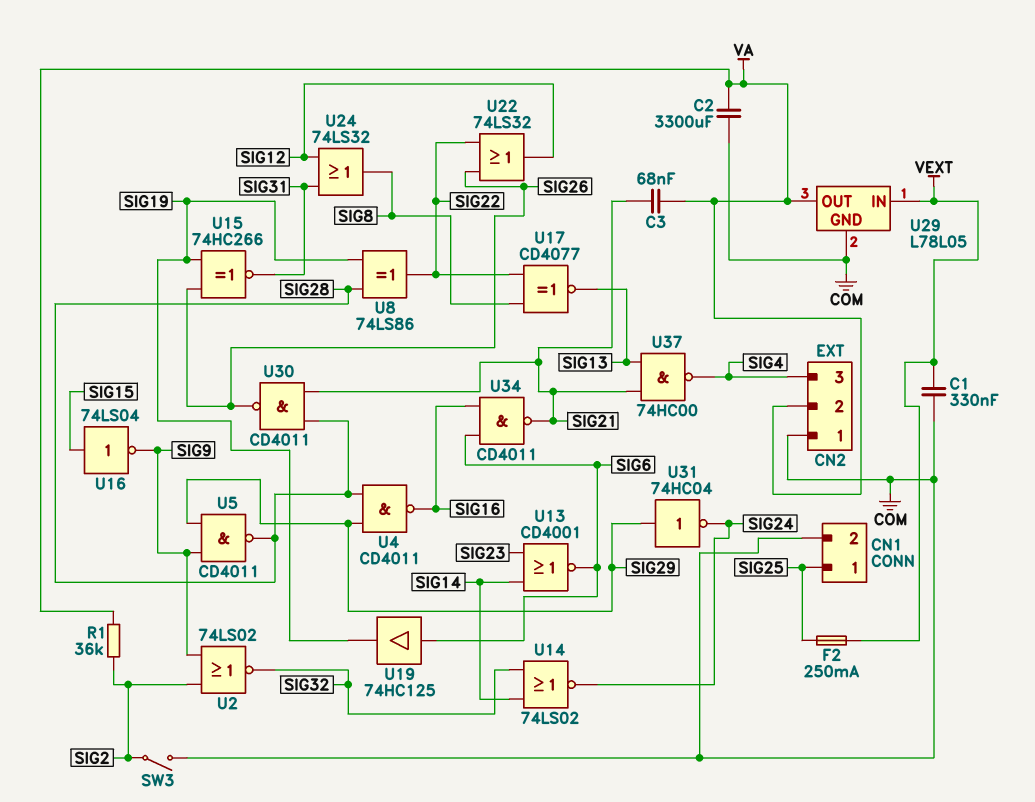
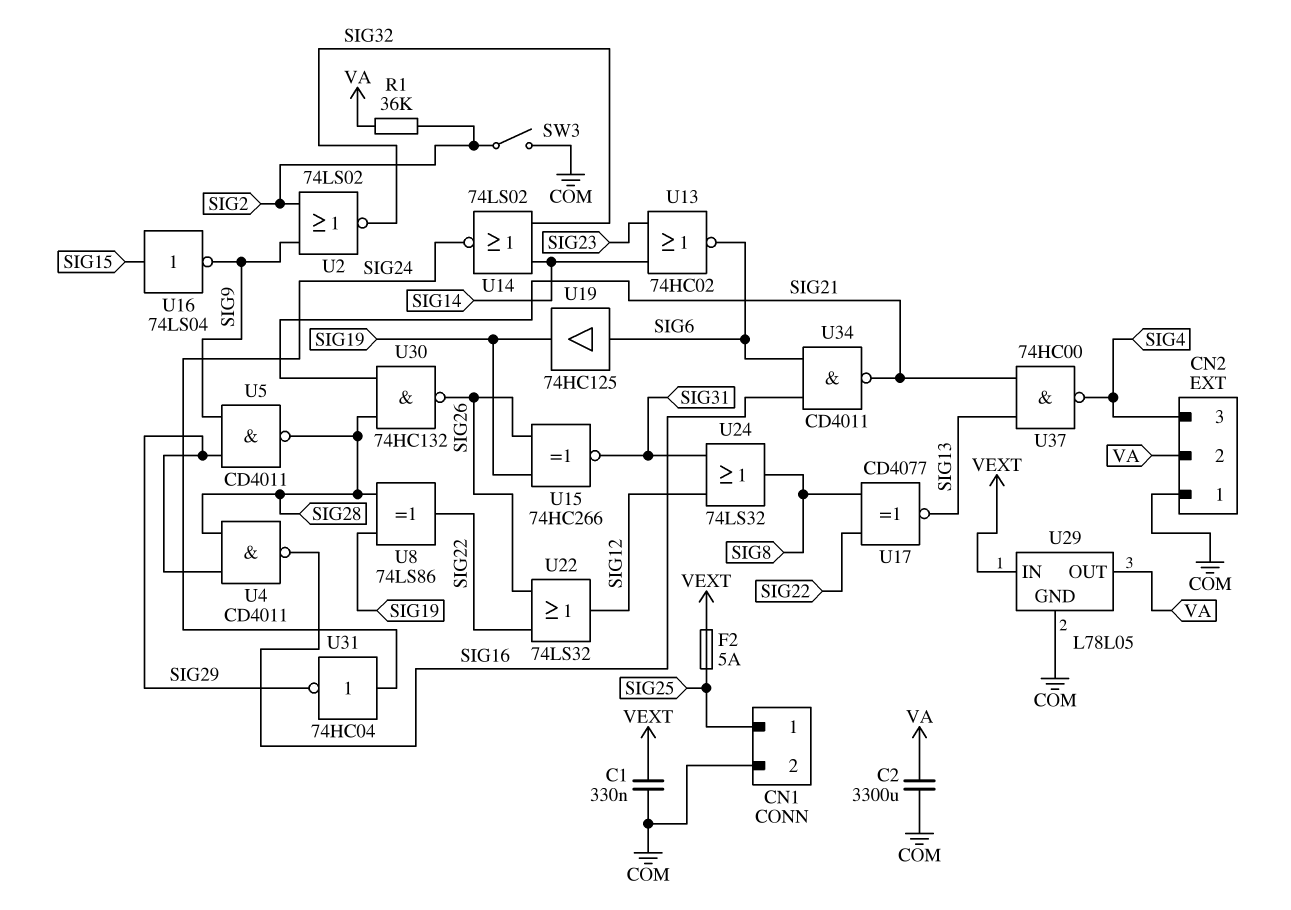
C3: 68nF (SIG21, VA) -> none
F2: 250mA (SIG25, VEXT) -> 5A (SIG25, VEXT)
U13: NOR CD4001 (in SIG14, in SIG23, out SIG6) -> NOR 74HC02 (in SIG14, in SIG23, out SIG6)
U30: NAND CD4011 (in SIG21, in SIG28, out SIG26) -> NAND 74HC132 (in SIG21, in SIG28, out SIG26)
U31: NOT 74HC04 (in SIG29, out SIG24) -> NOT 74HC04 (in SIG24, out SIG29)

